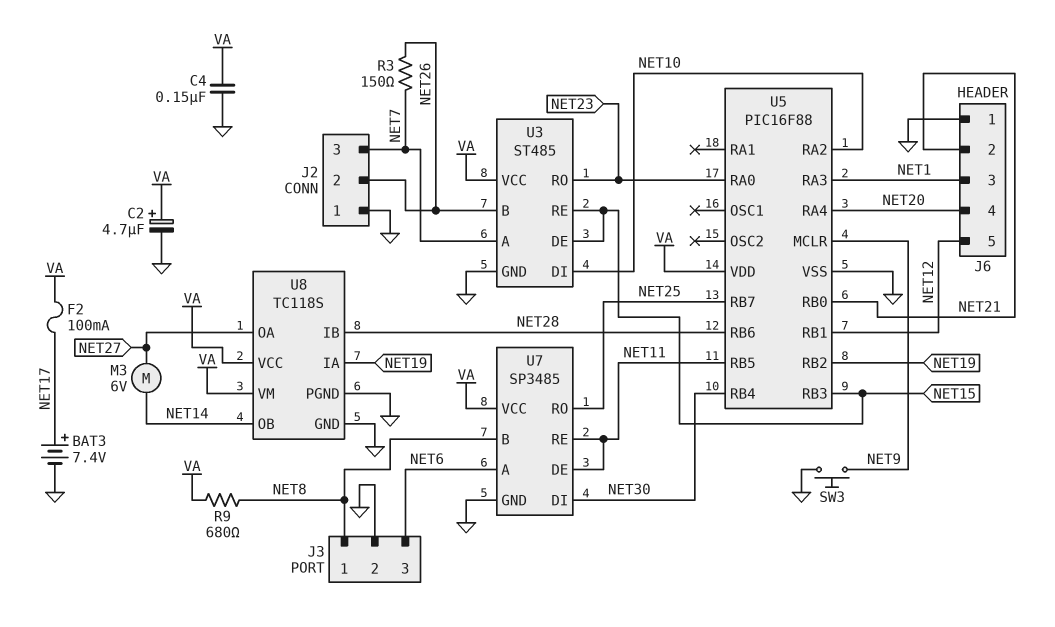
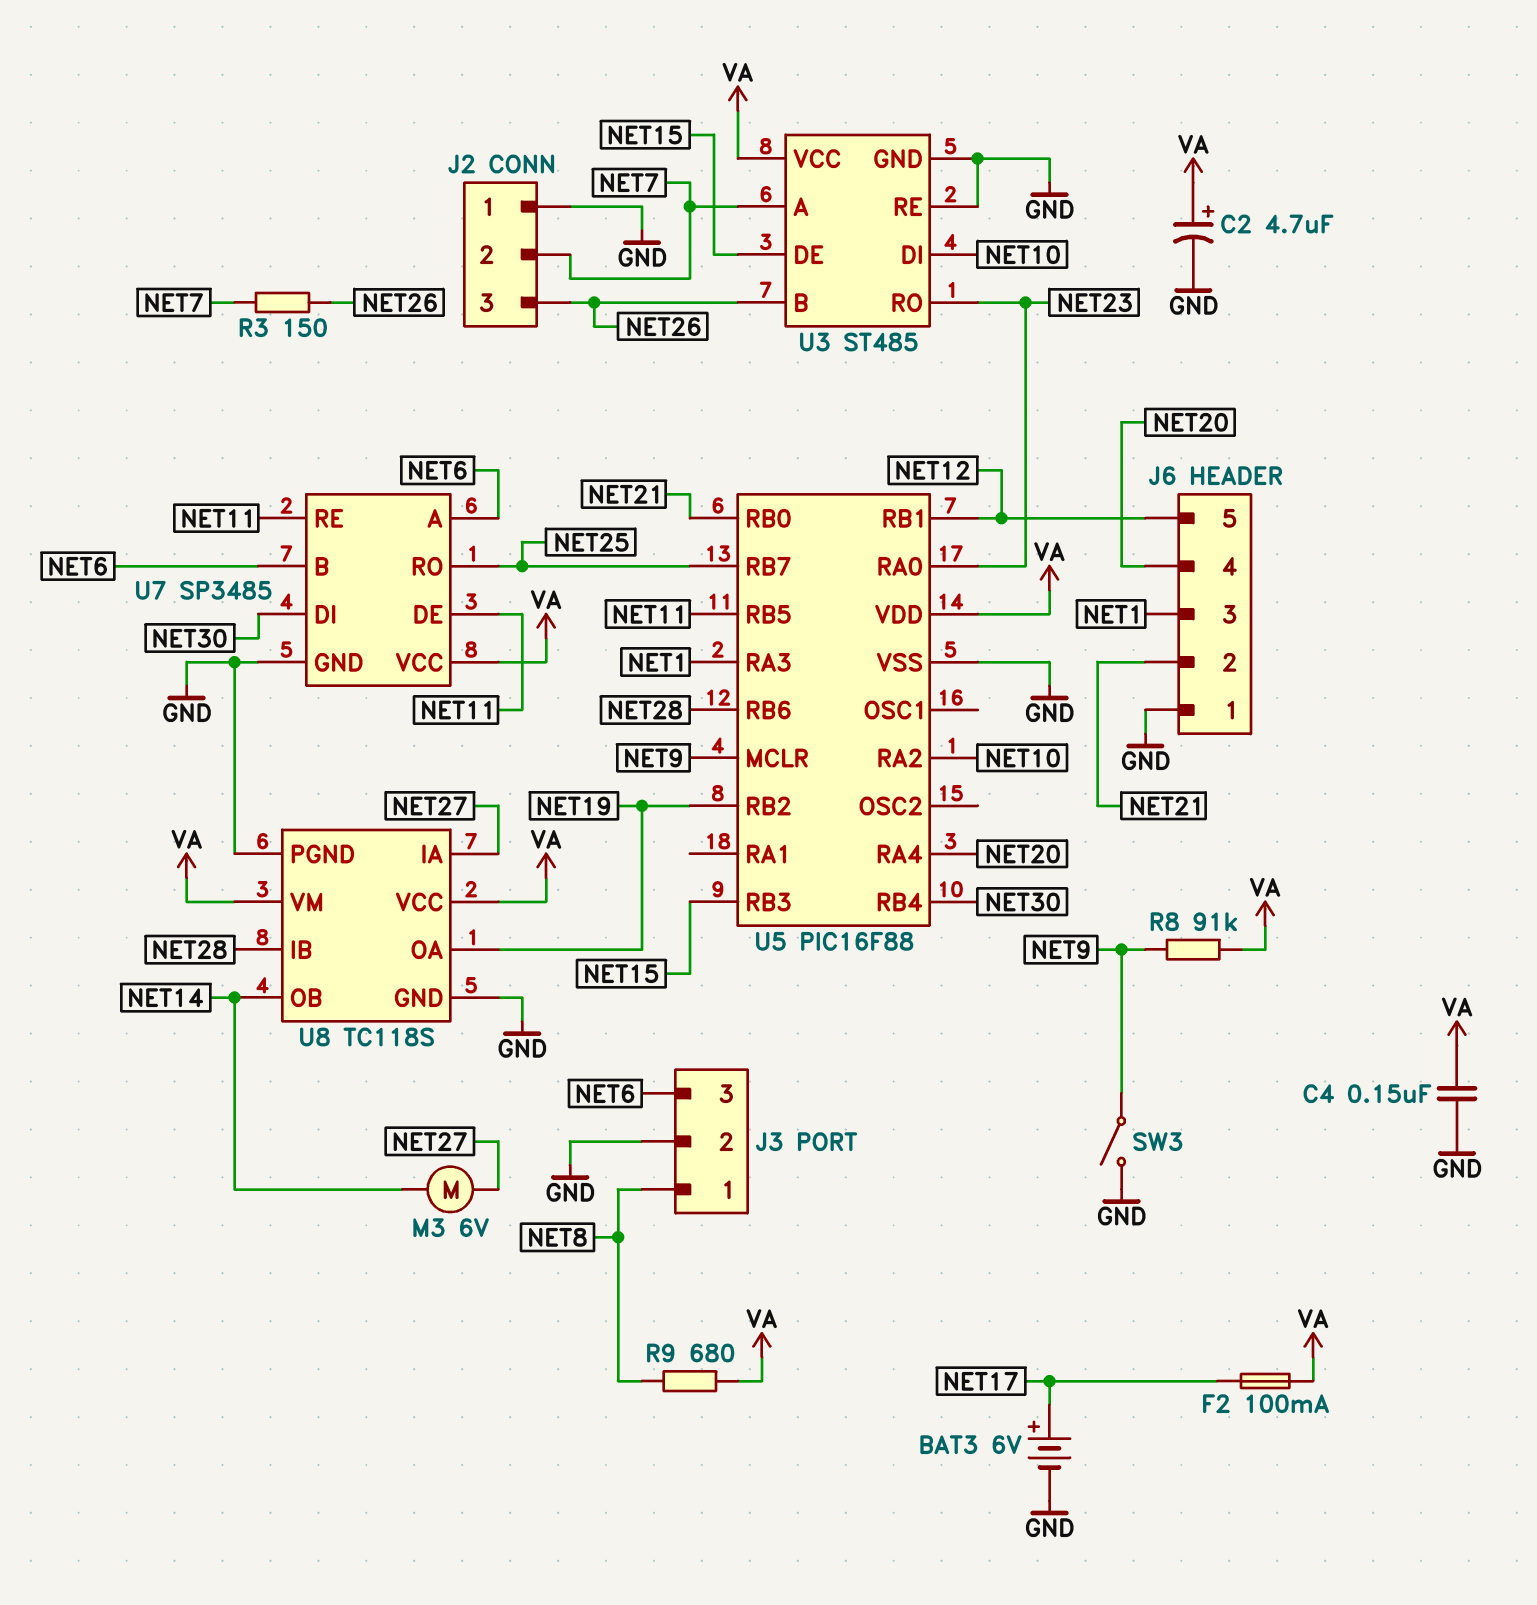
BAT3: 7.4V (plus NET17, minus GND) -> 6V (plus NET17, minus GND)
J2 pin 2: NET26 -> NET7
J2 pin 3: NET7 -> NET26
R8: none -> 91k (NET9, VA)
SW3: button (GND, NET9) -> switch (GND, NET9)
U3 pin RE: NET15 -> GND
U7 pin B: NET8 -> NET6
U8 pin IA: NET19 -> NET27
U8 pin OA: NET27 -> NET19

